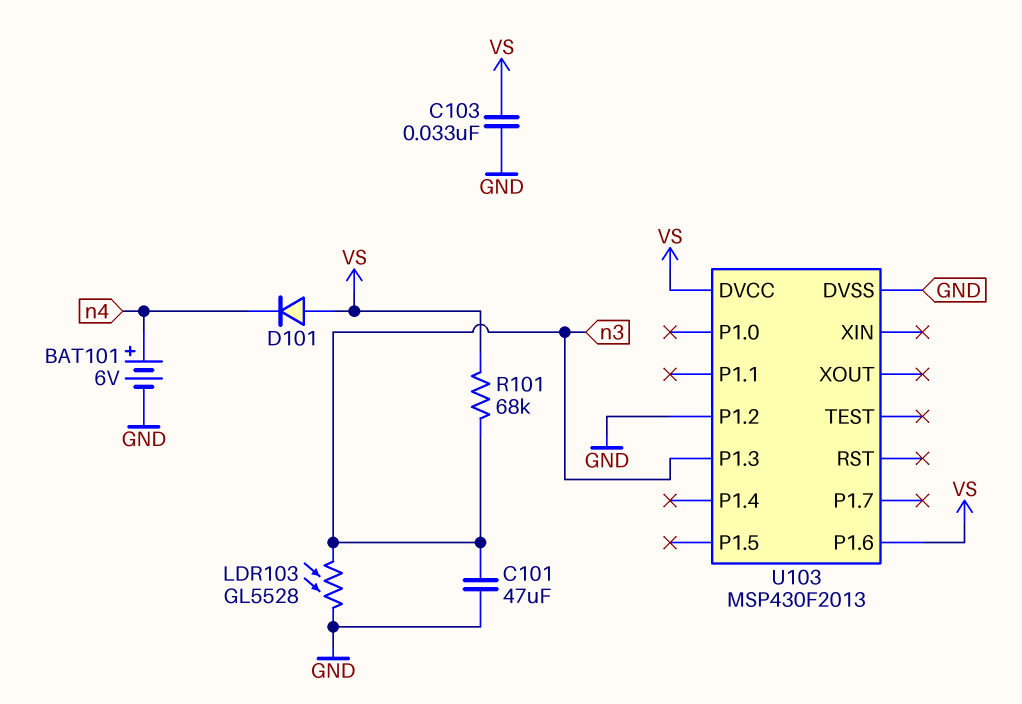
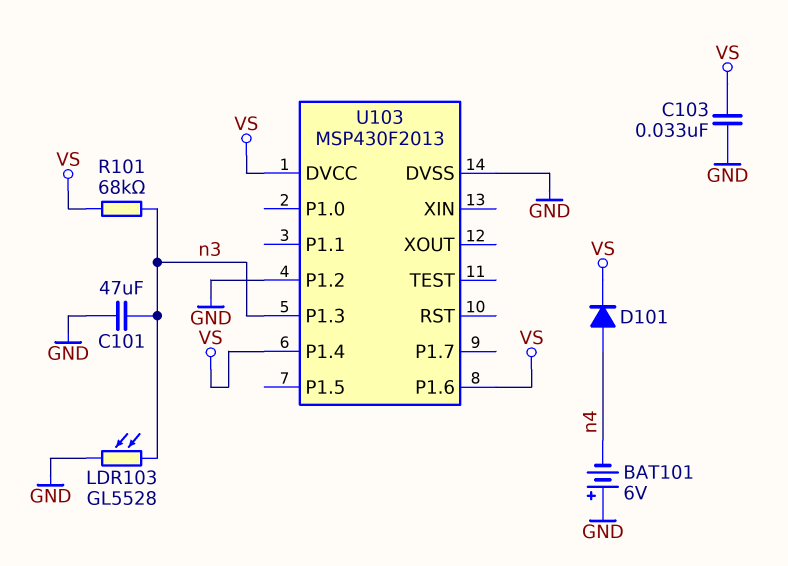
BAT101: 6V (plus n4, minus GND) -> 6V (plus GND, minus n4)
D101: diode (A VS, K n4) -> diode (A n4, K VS)
U103 pin P1.4: none -> VS

